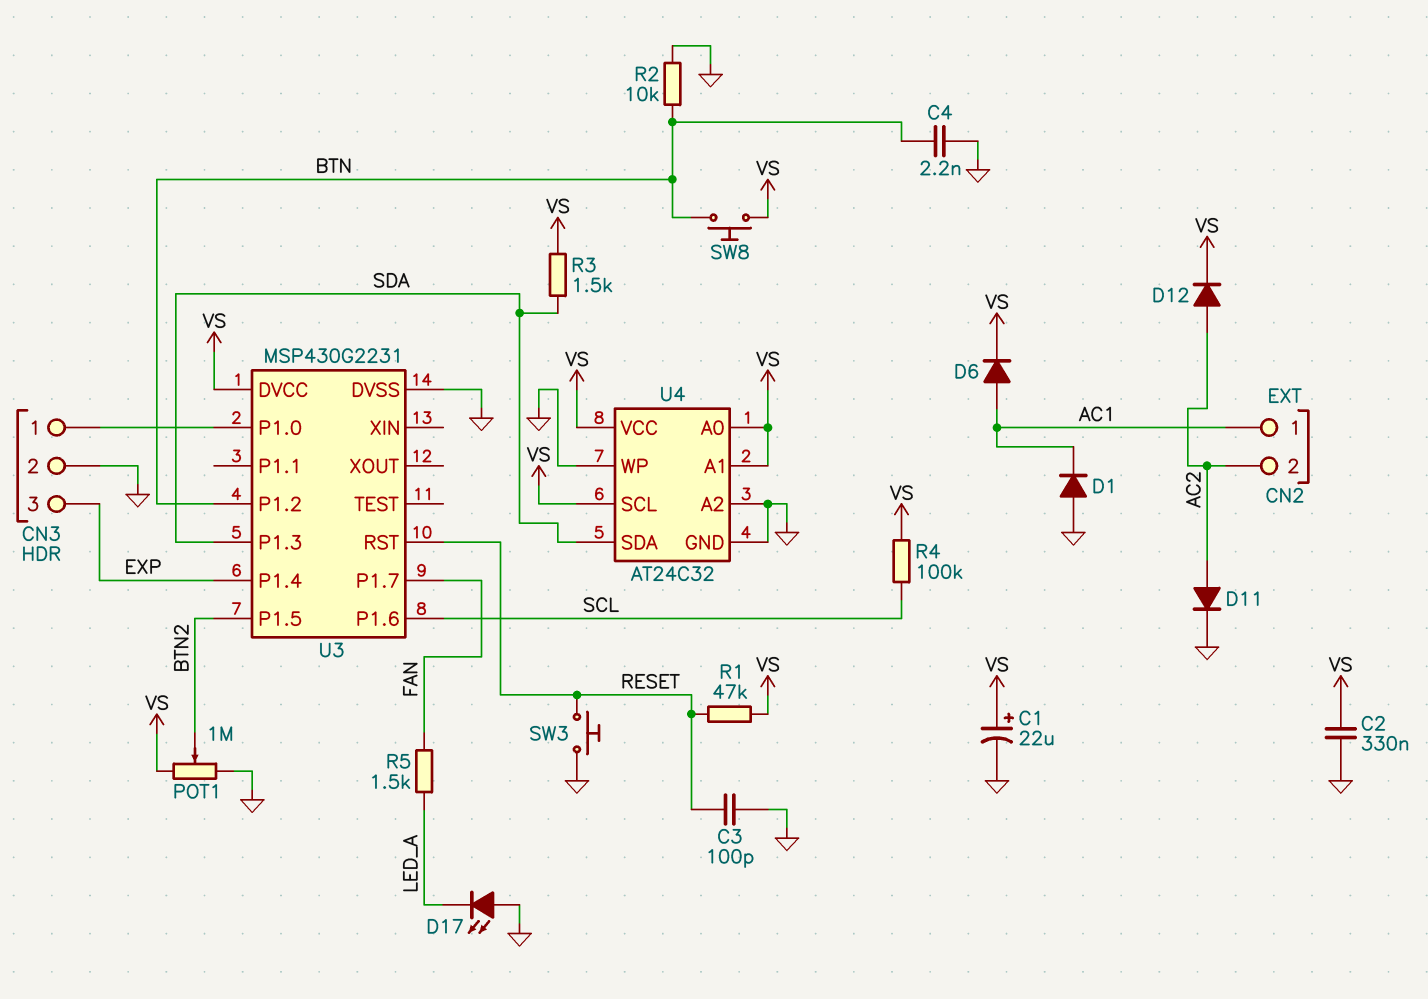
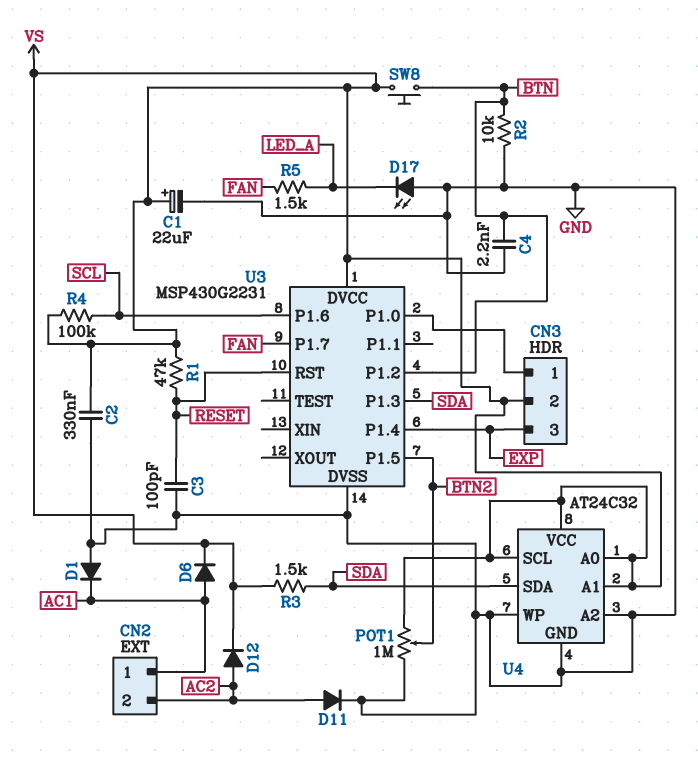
CN3 pin 2: GND -> VS
SW3: button (GND, RESET) -> none

